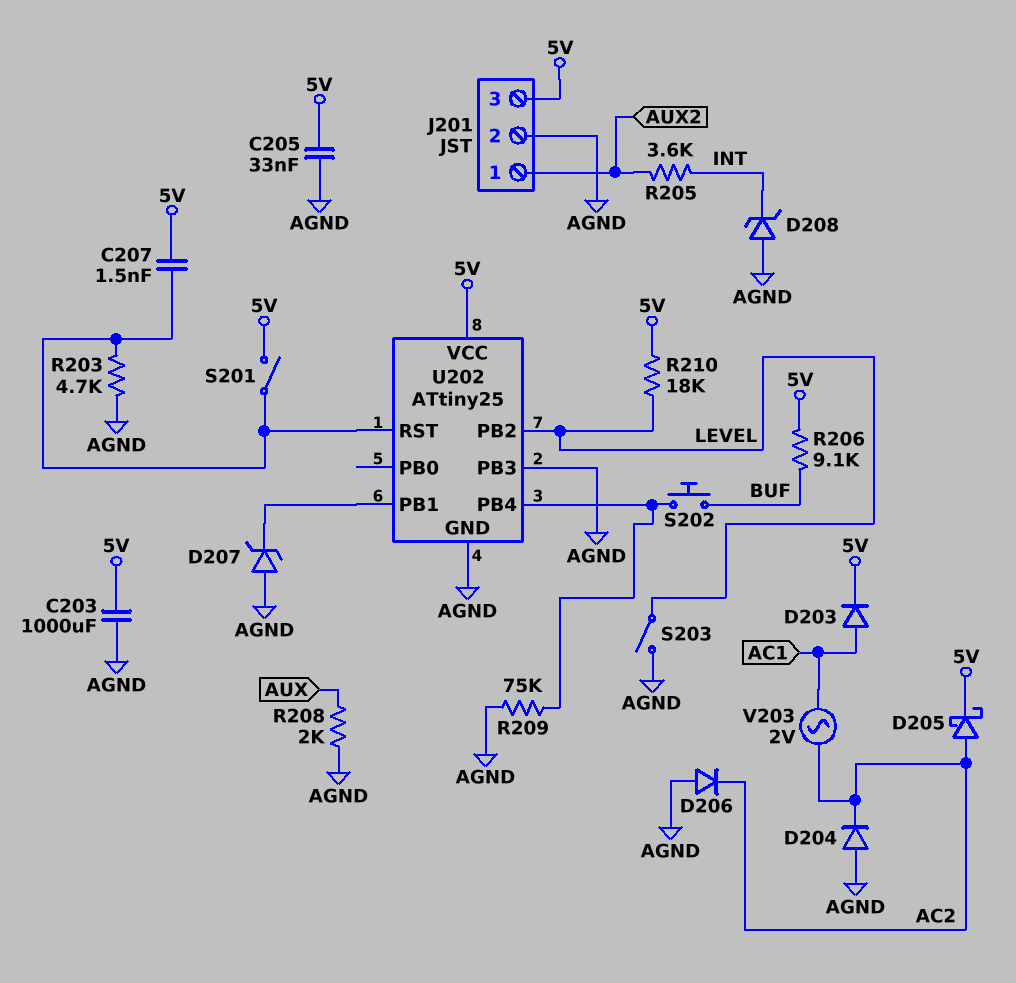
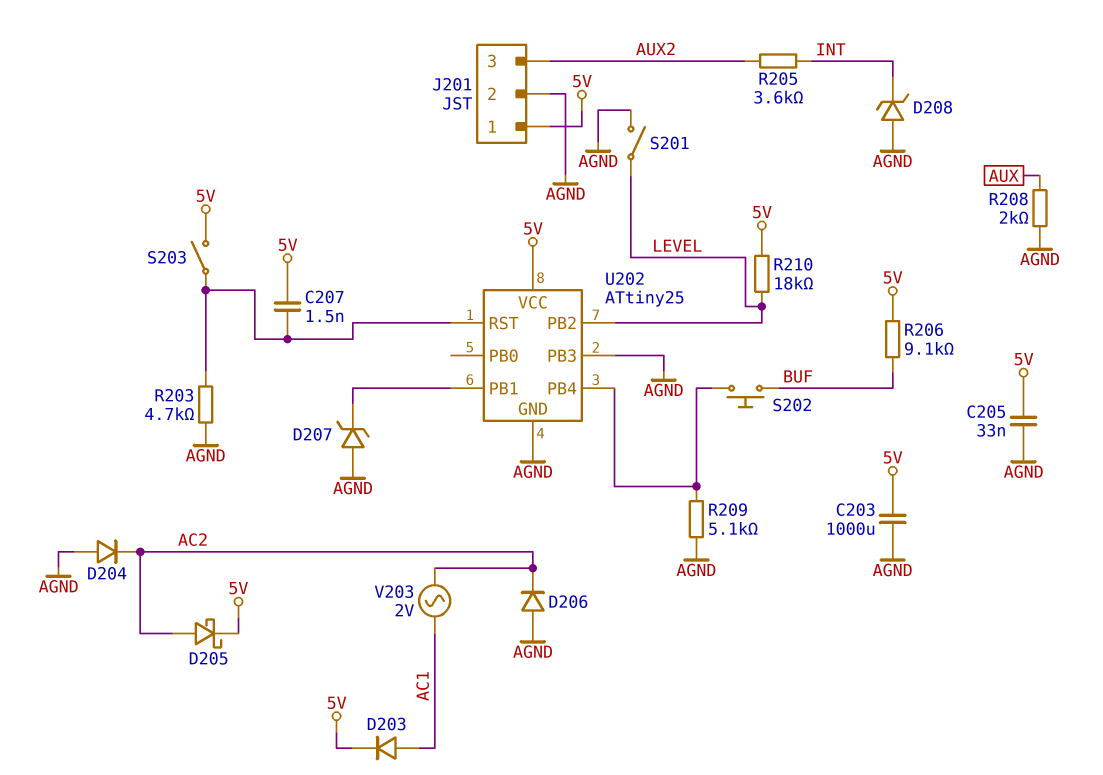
J201 pin 1: AUX2 -> 5V
J201 pin 3: 5V -> AUX2
R209: 75k (AGND, U202/PB4) -> 5.1k (AGND, U202/PB4)
S201: switch (5V, U202/RST) -> switch (AGND, LEVEL)
S203: switch (AGND, LEVEL) -> switch (5V, U202/RST)

